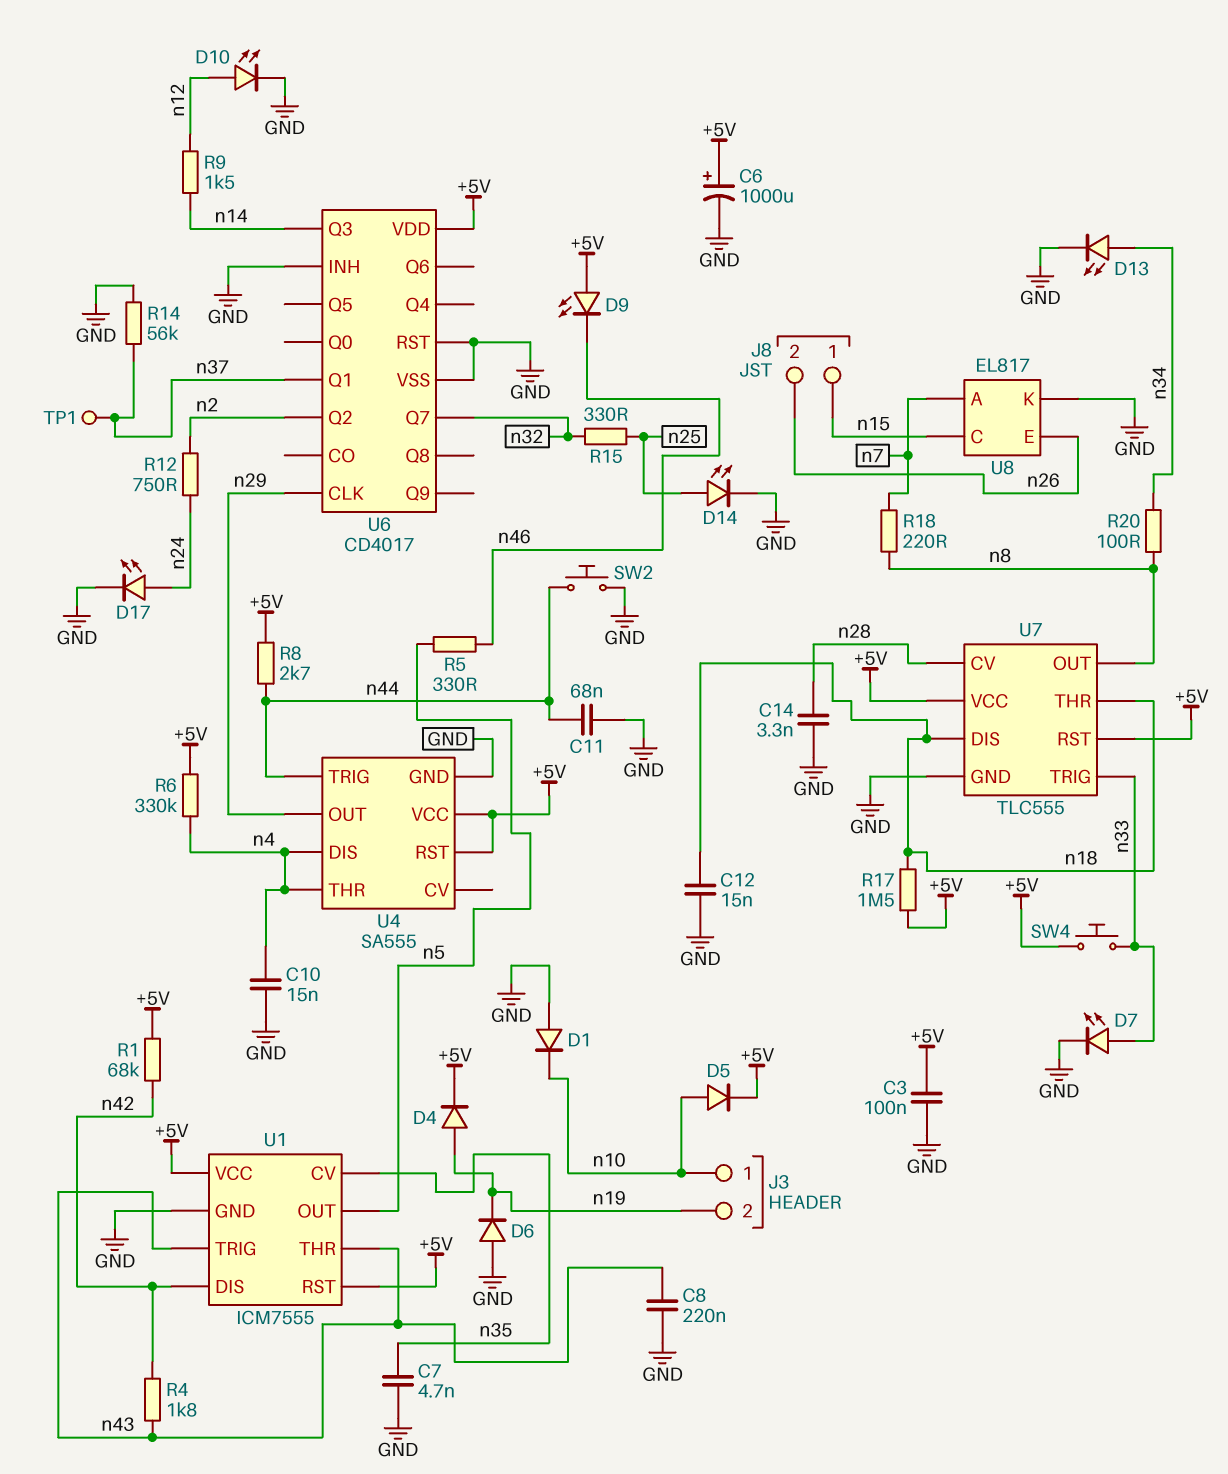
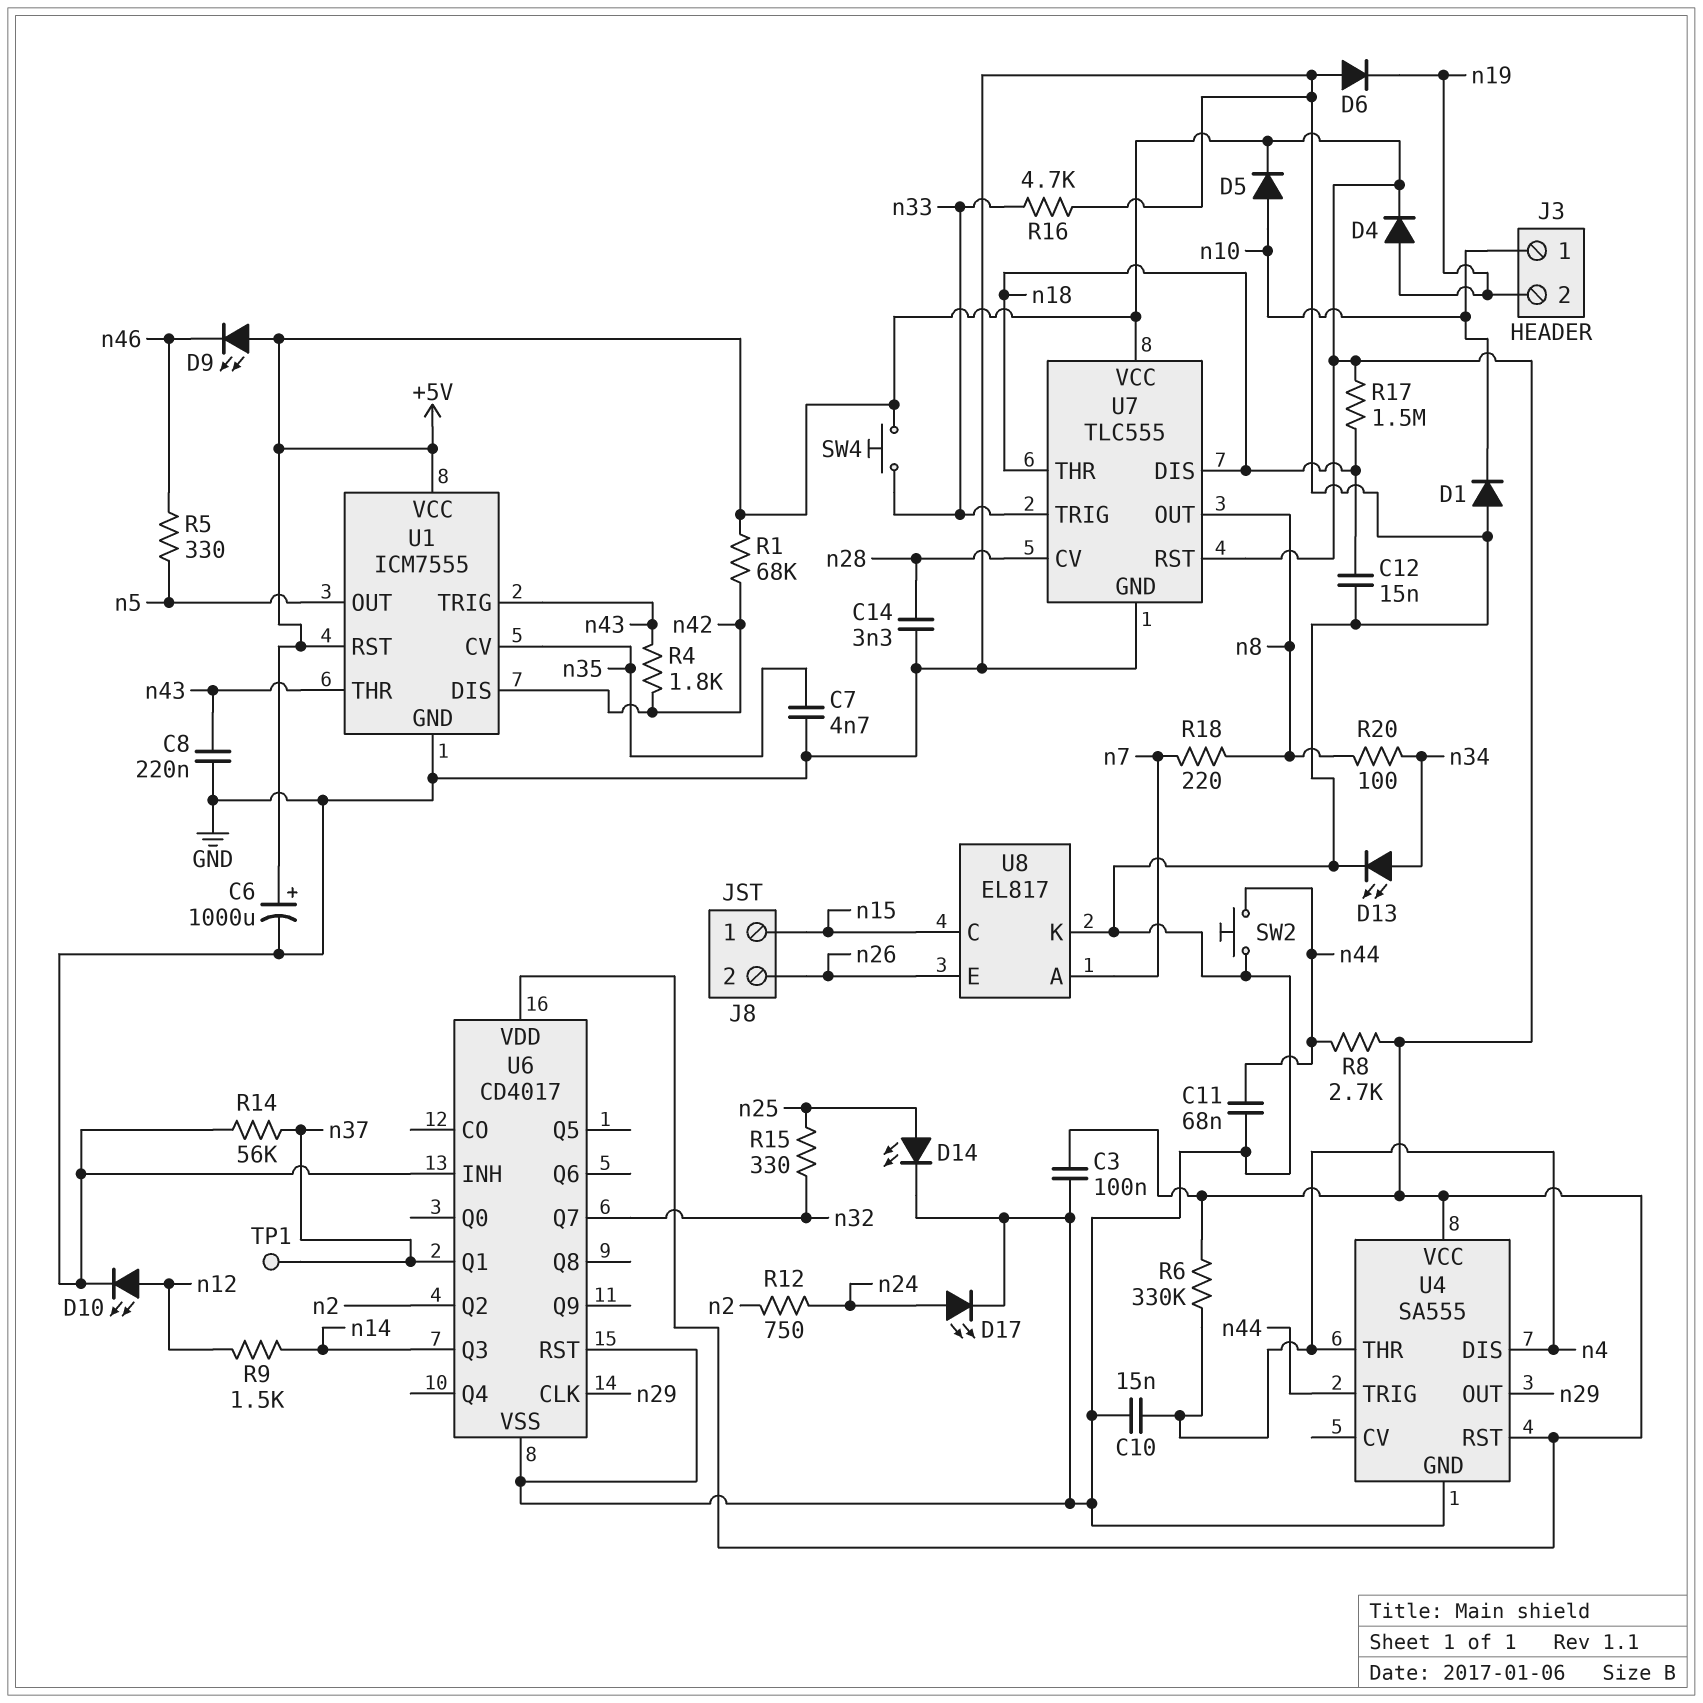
D7: LED (A n33, K GND) -> none
R16: none -> 4.7k (GND, n33)

